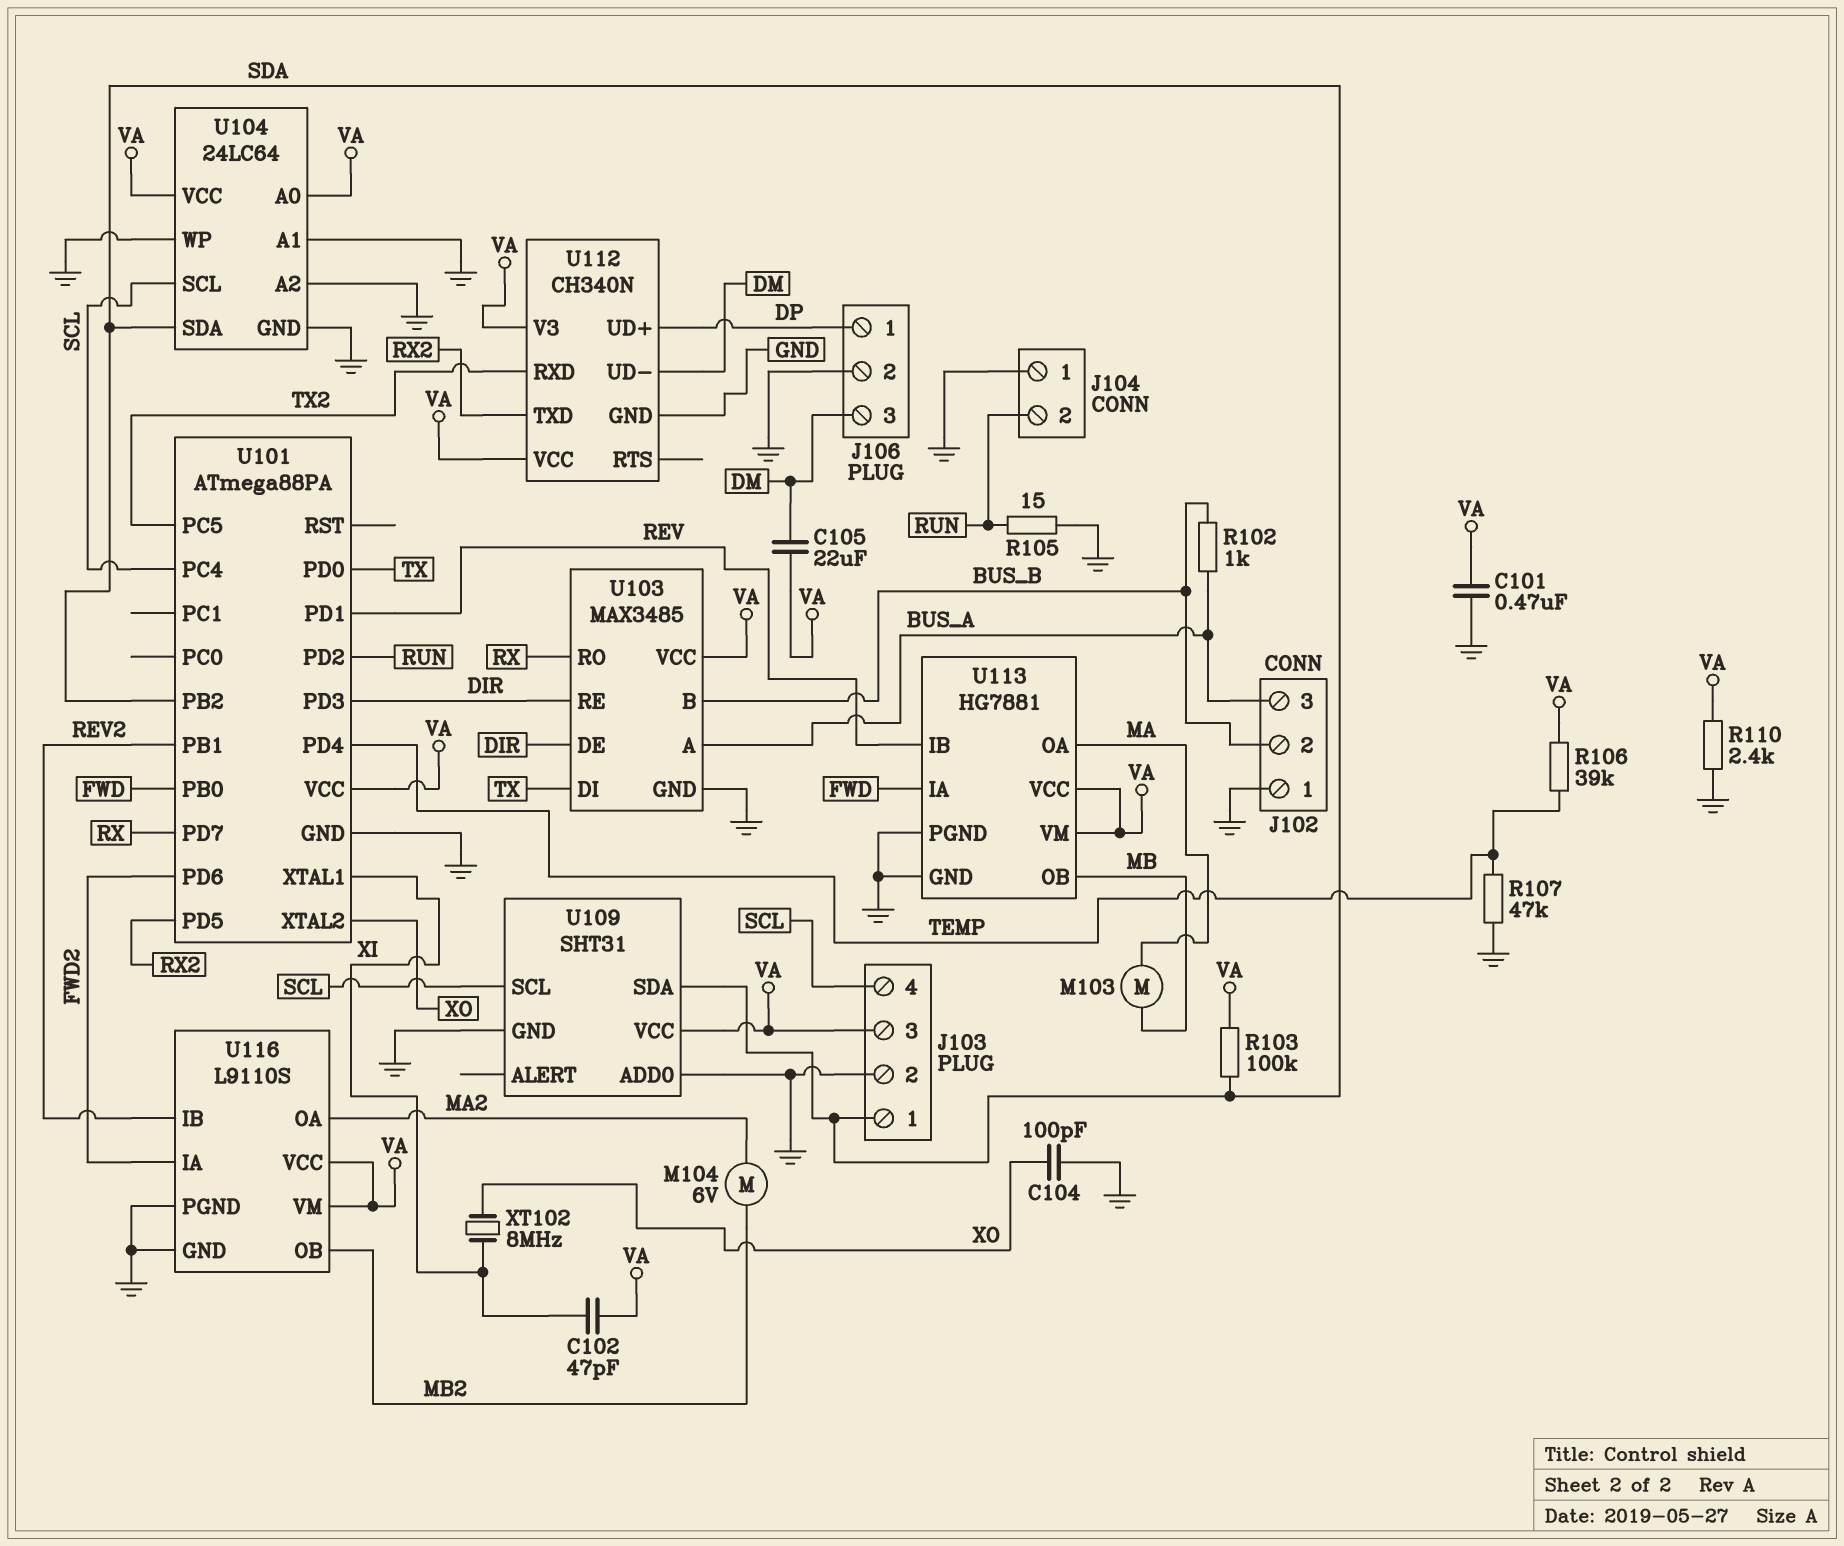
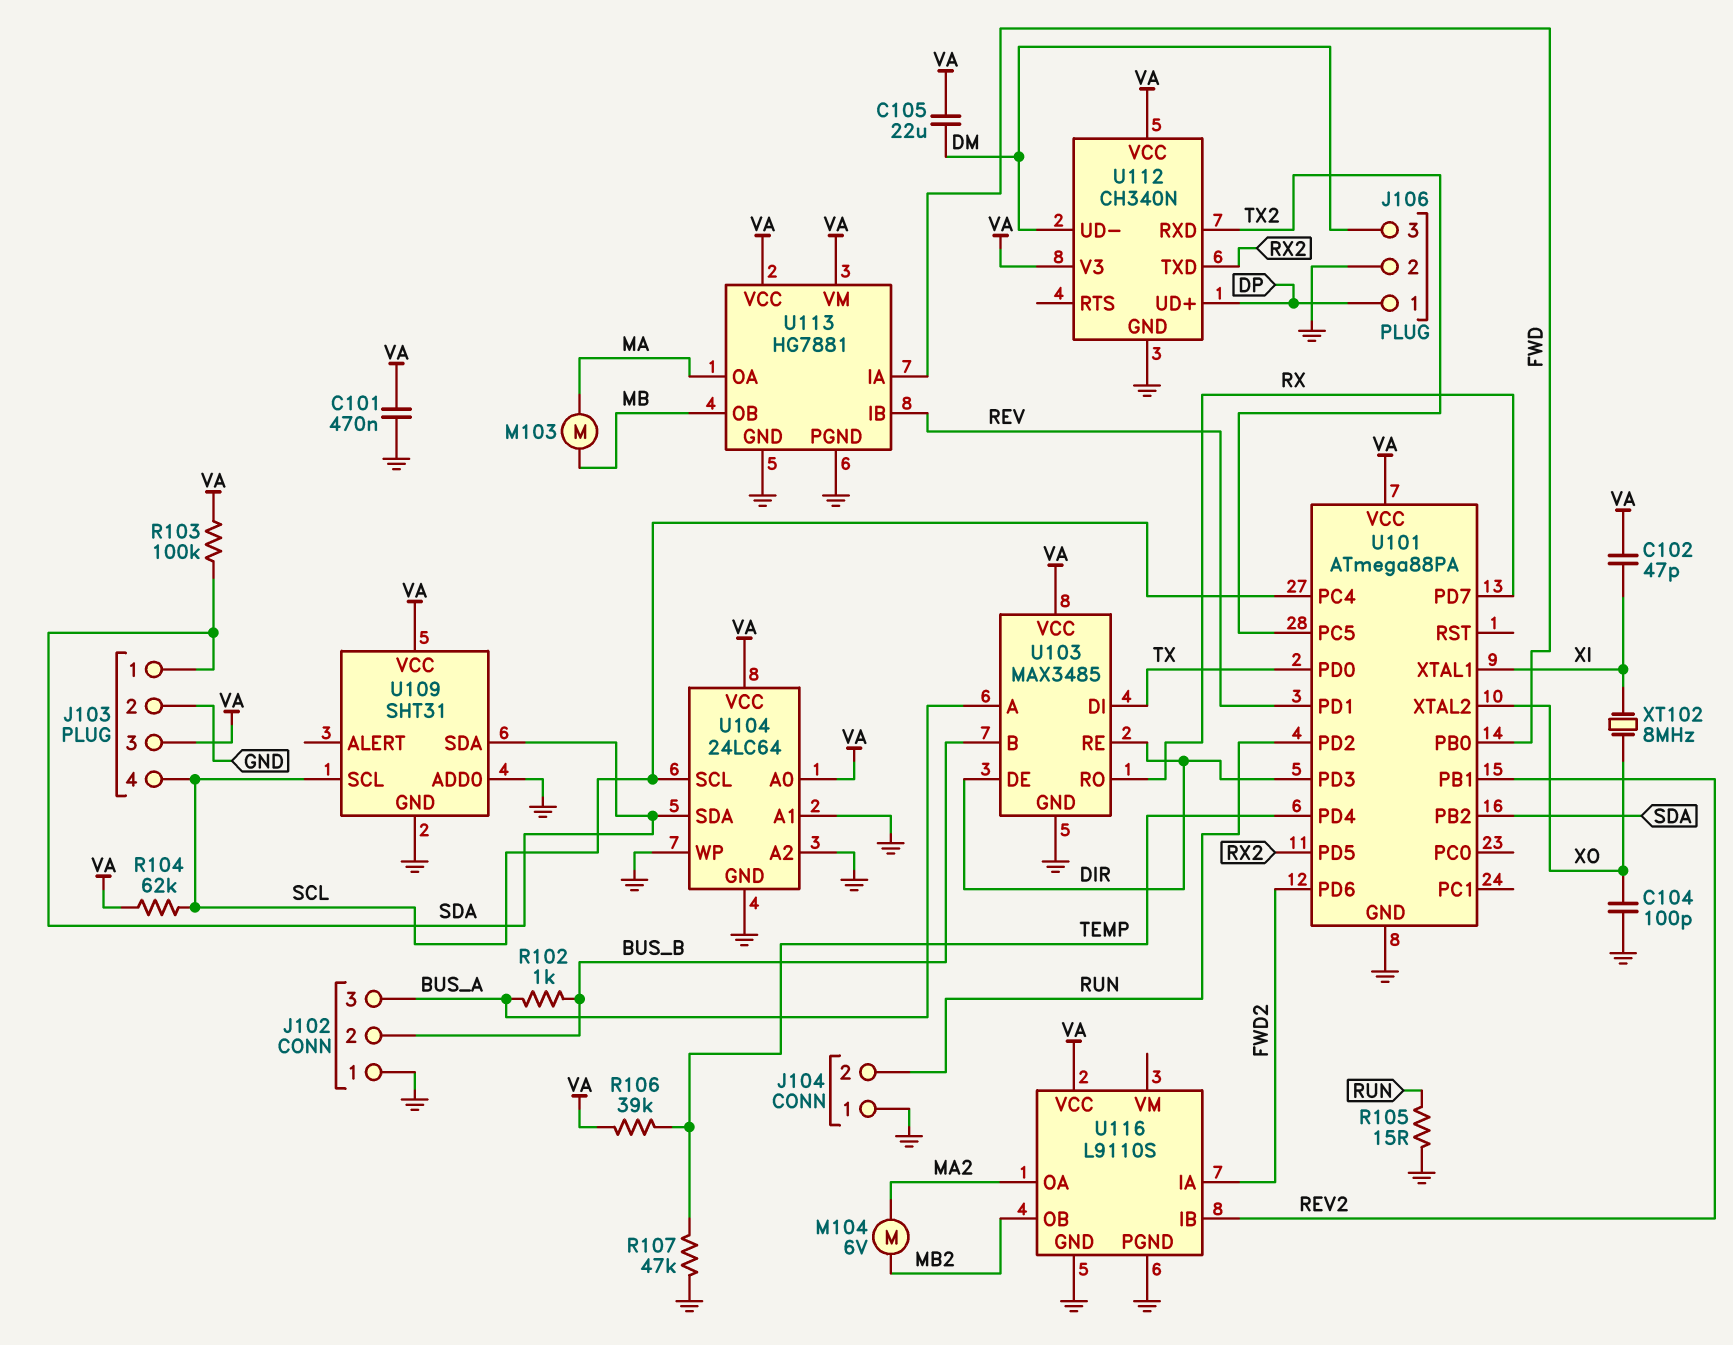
R104: none -> 62k (SCL, VA)
R110: 2.4k (GND, VA) -> none
U116 pin VM: VA -> none

